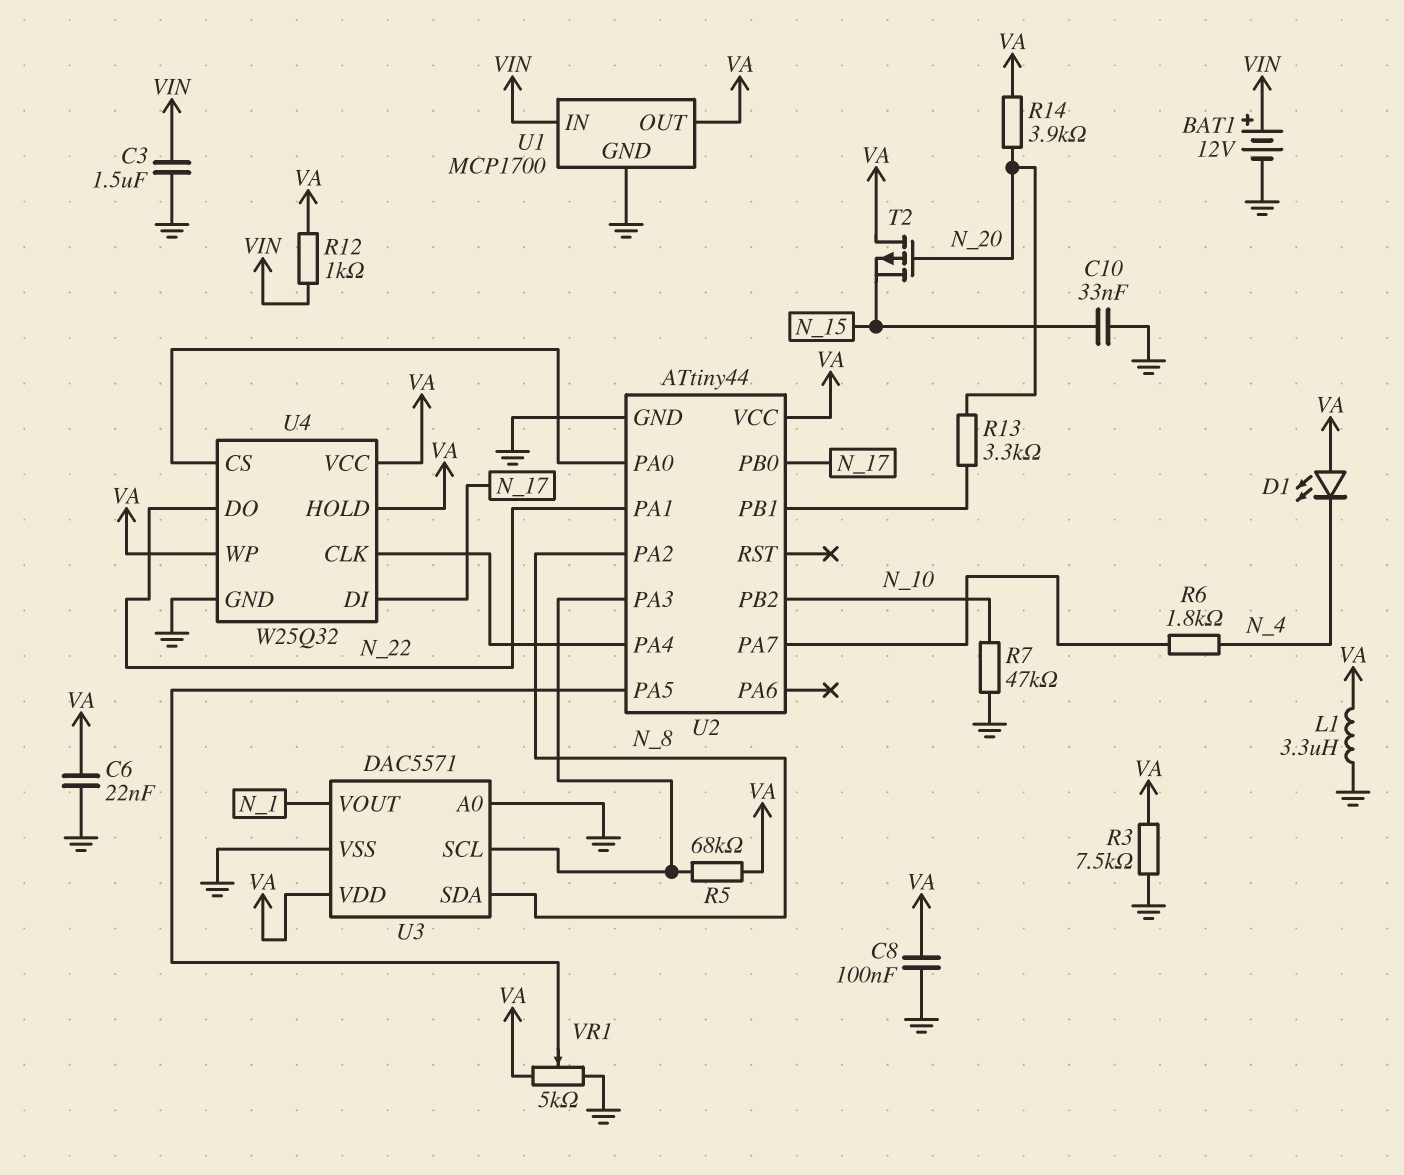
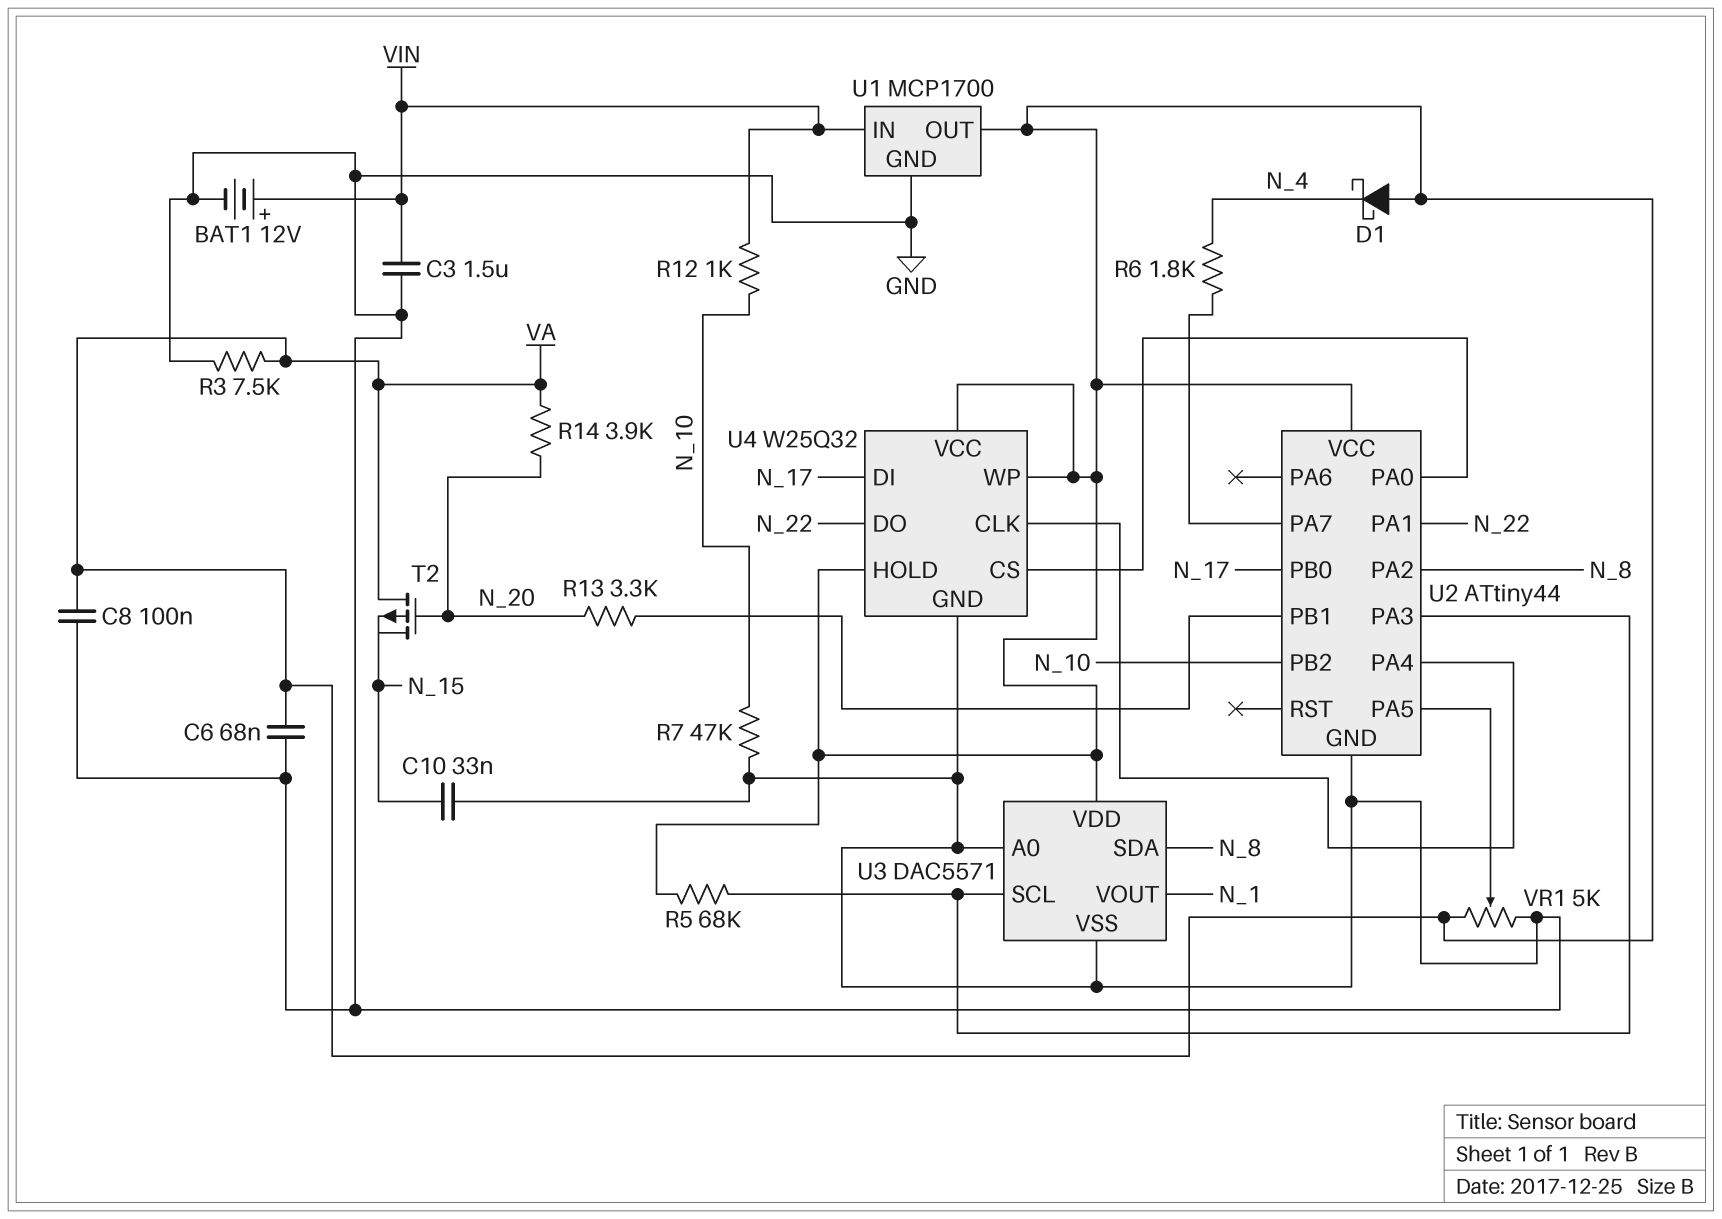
C6: 22nF (GND, VA) -> 68nF (GND, VA)
D1: LED (A VA, K N_4) -> schottky (A VA, K N_4)
L1: 3.3uH (GND, VA) -> none
R12: 1k (VA, VIN) -> 1k (N_10, VIN)

